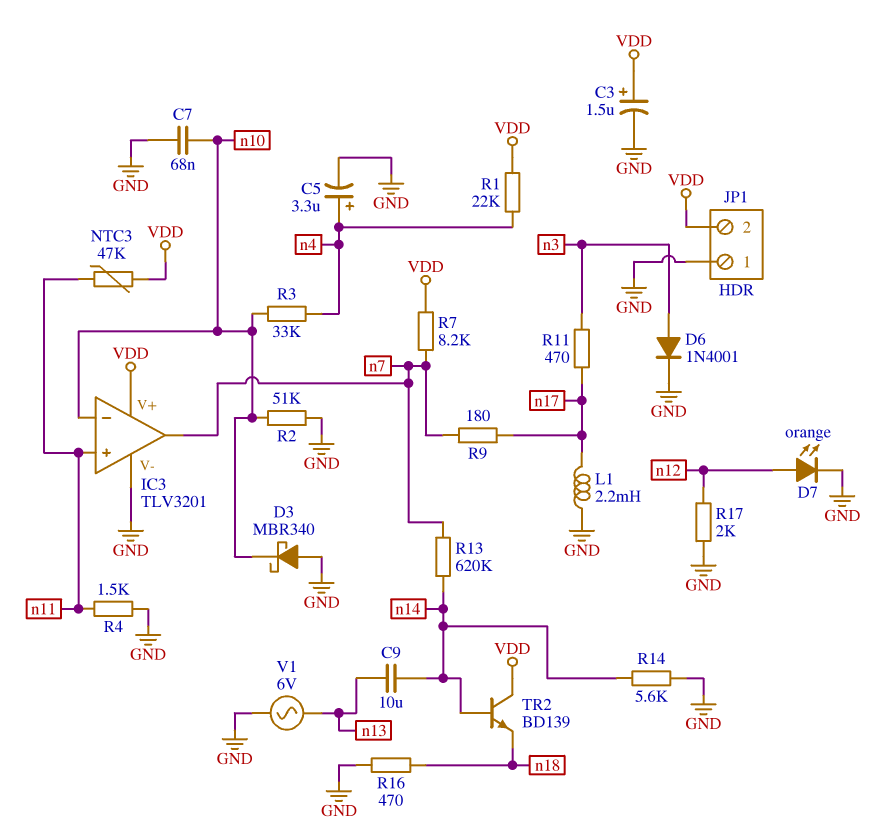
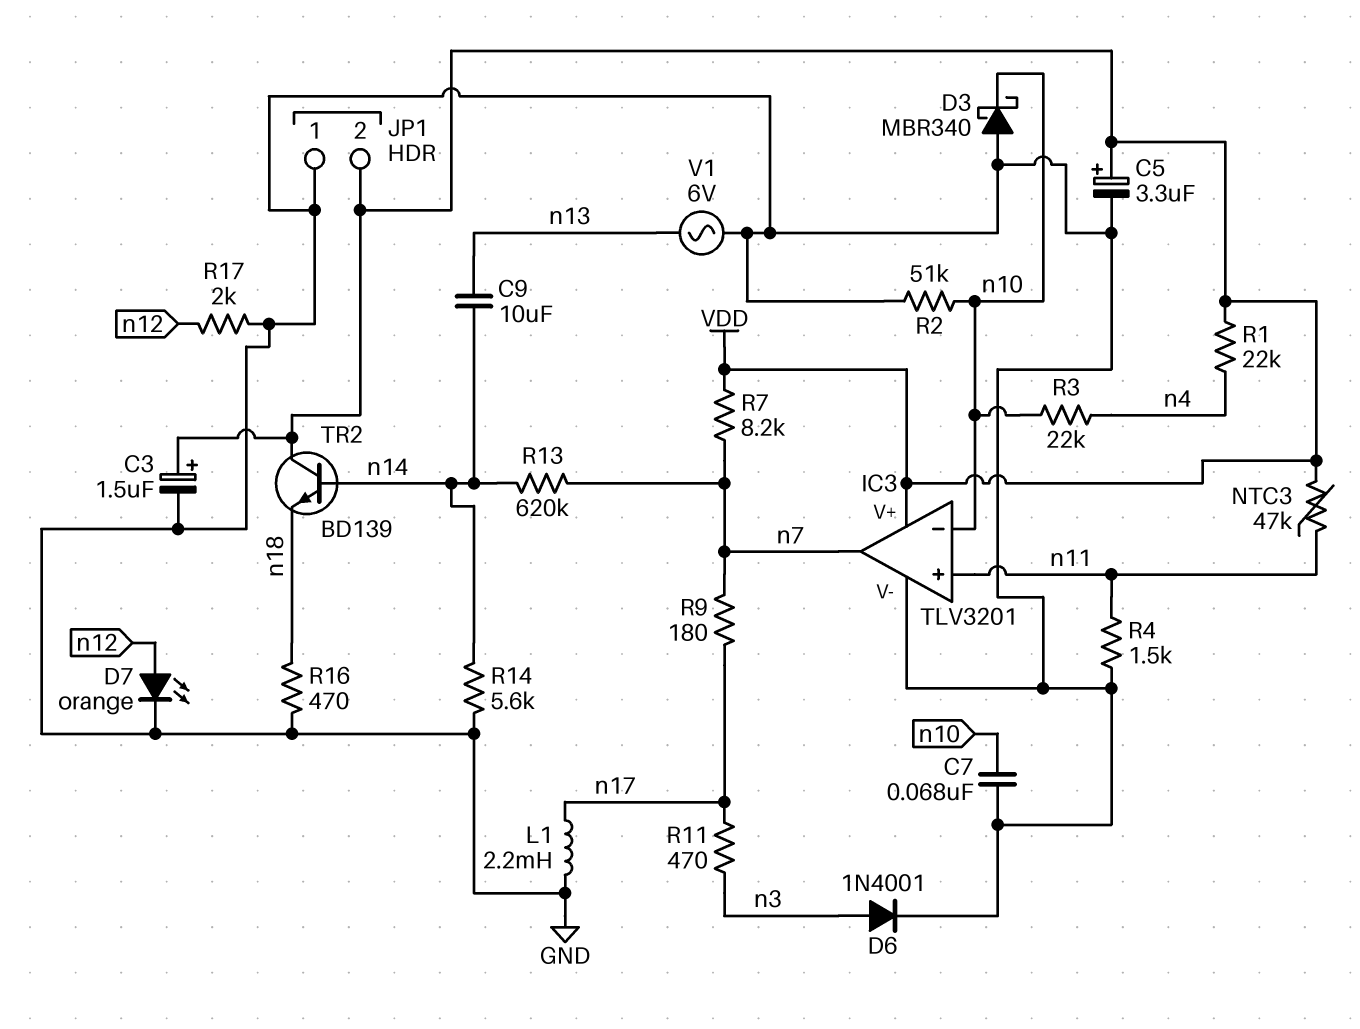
C5: 3.3uF (plus n4, minus GND) -> 3.3uF (plus VDD, minus GND)
R3: 33k (n4, n10) -> 22k (n4, n10)

